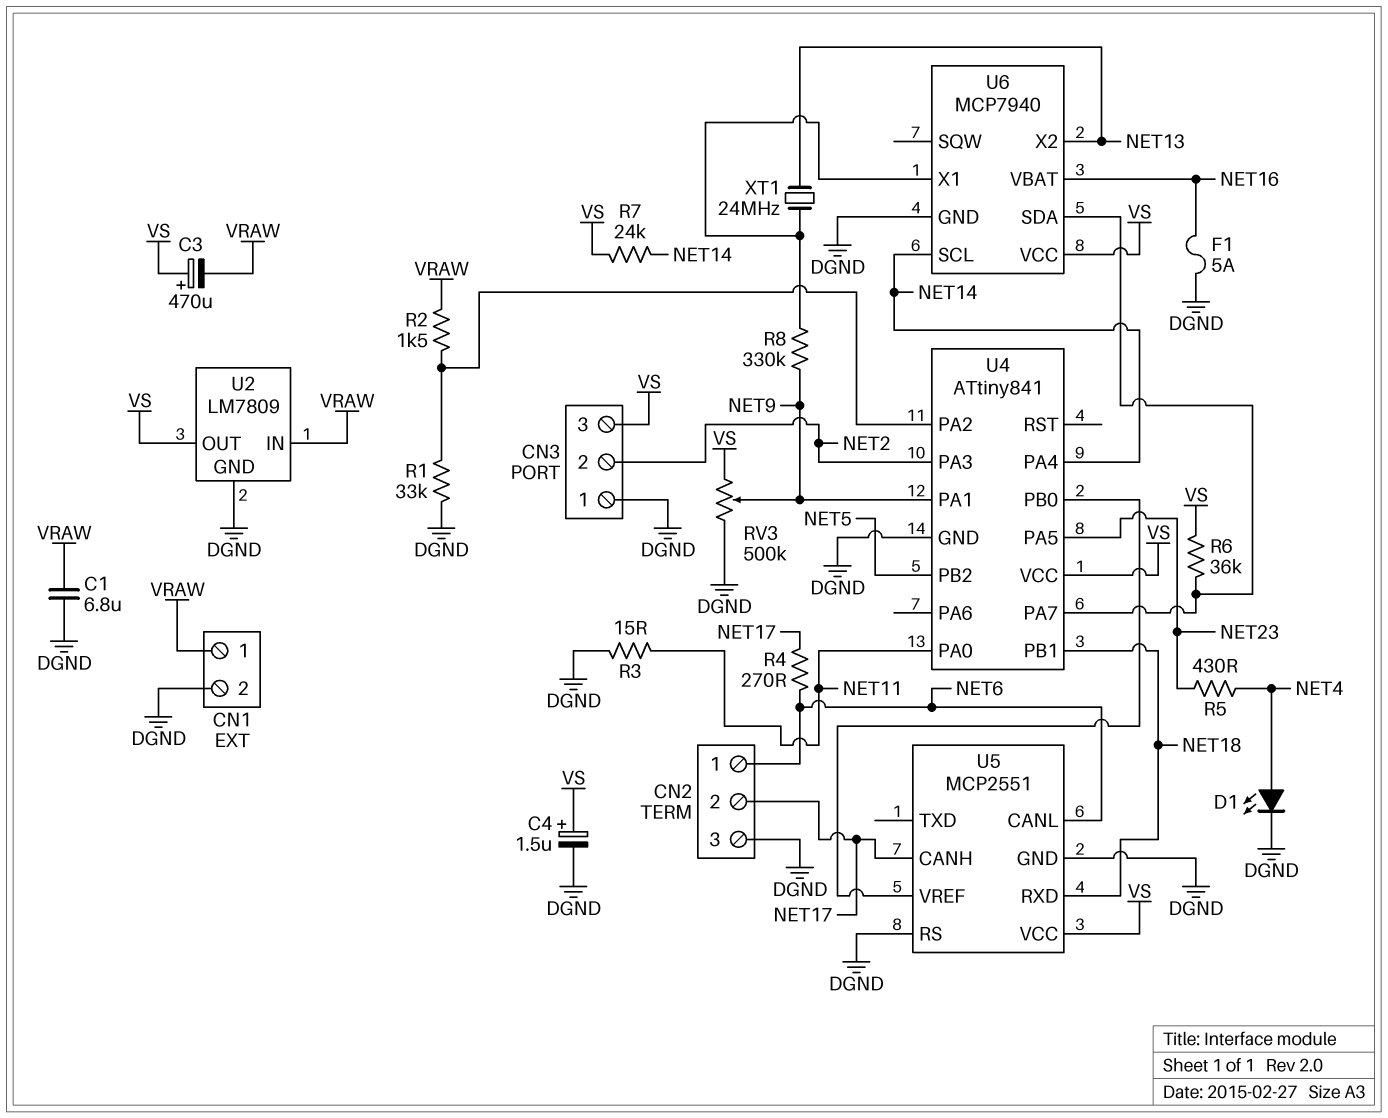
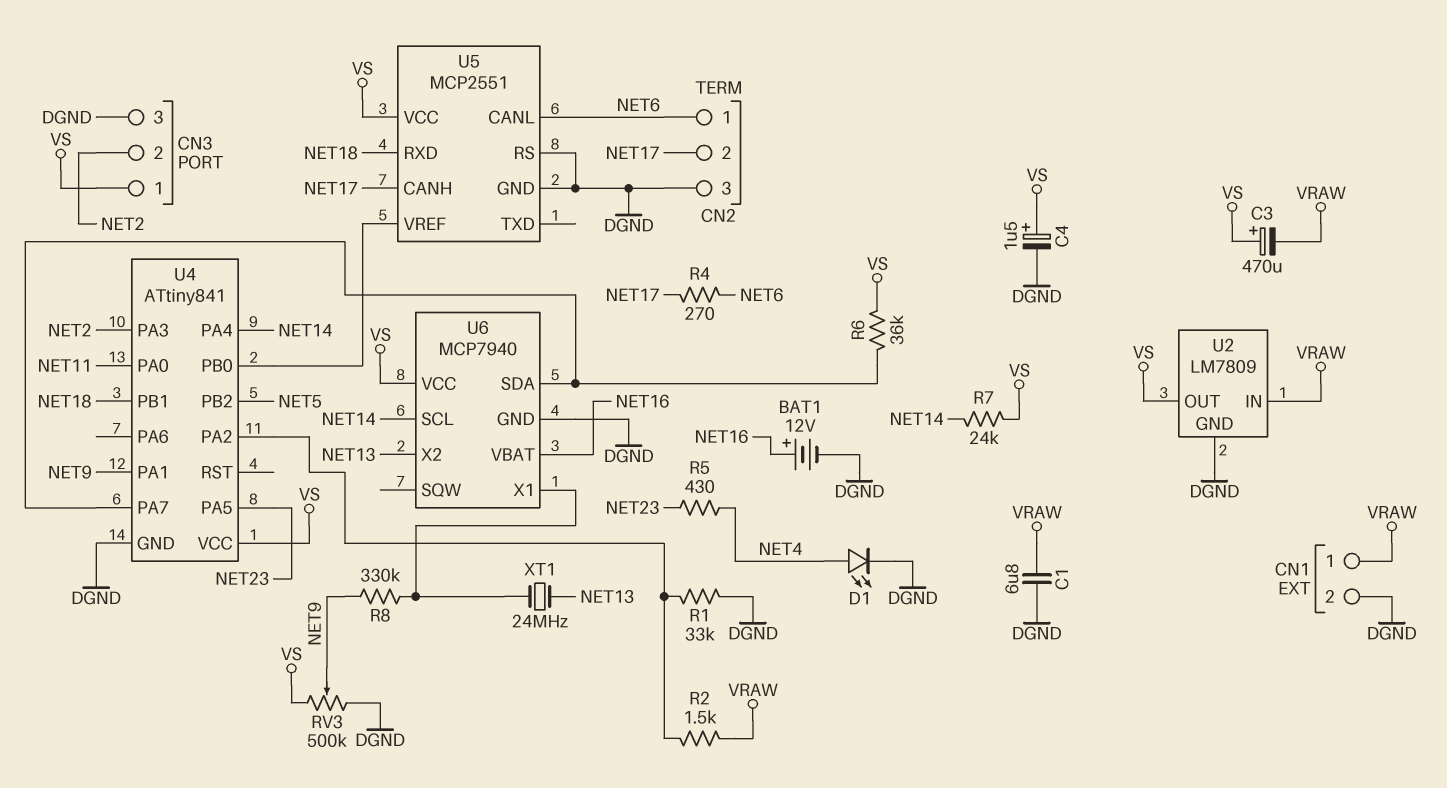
BAT1: none -> 12V (plus NET16, minus DGND)
CN3 pin 1: DGND -> VS
CN3 pin 3: VS -> DGND
F1: 5A (DGND, NET16) -> none
R3: 15 (DGND, NET11) -> none

